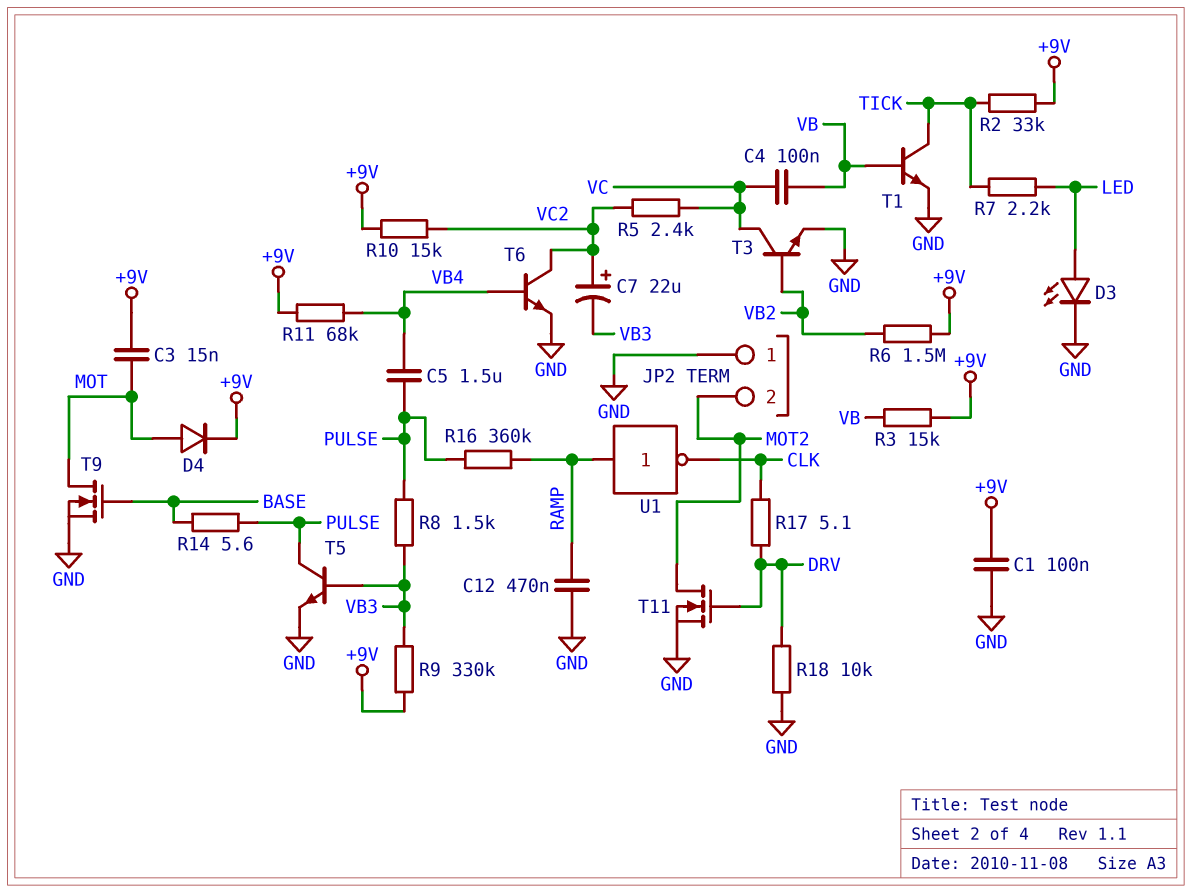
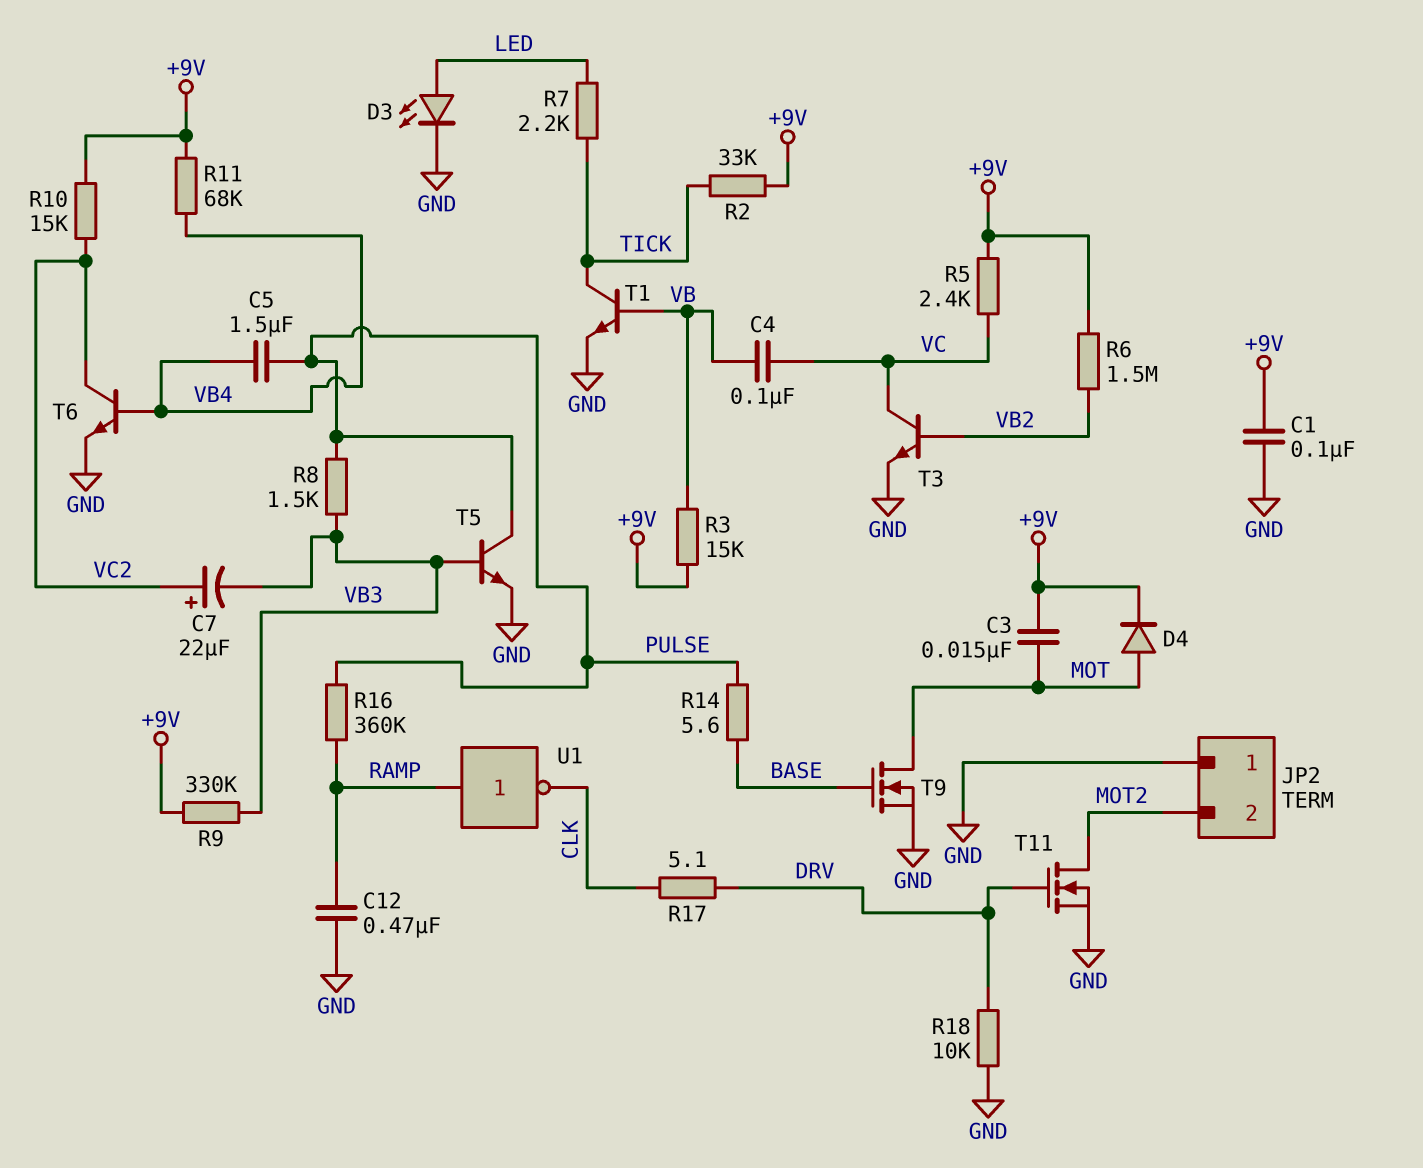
R5: 2.4k (VC, VC2) -> 2.4k (+9V, VC)

